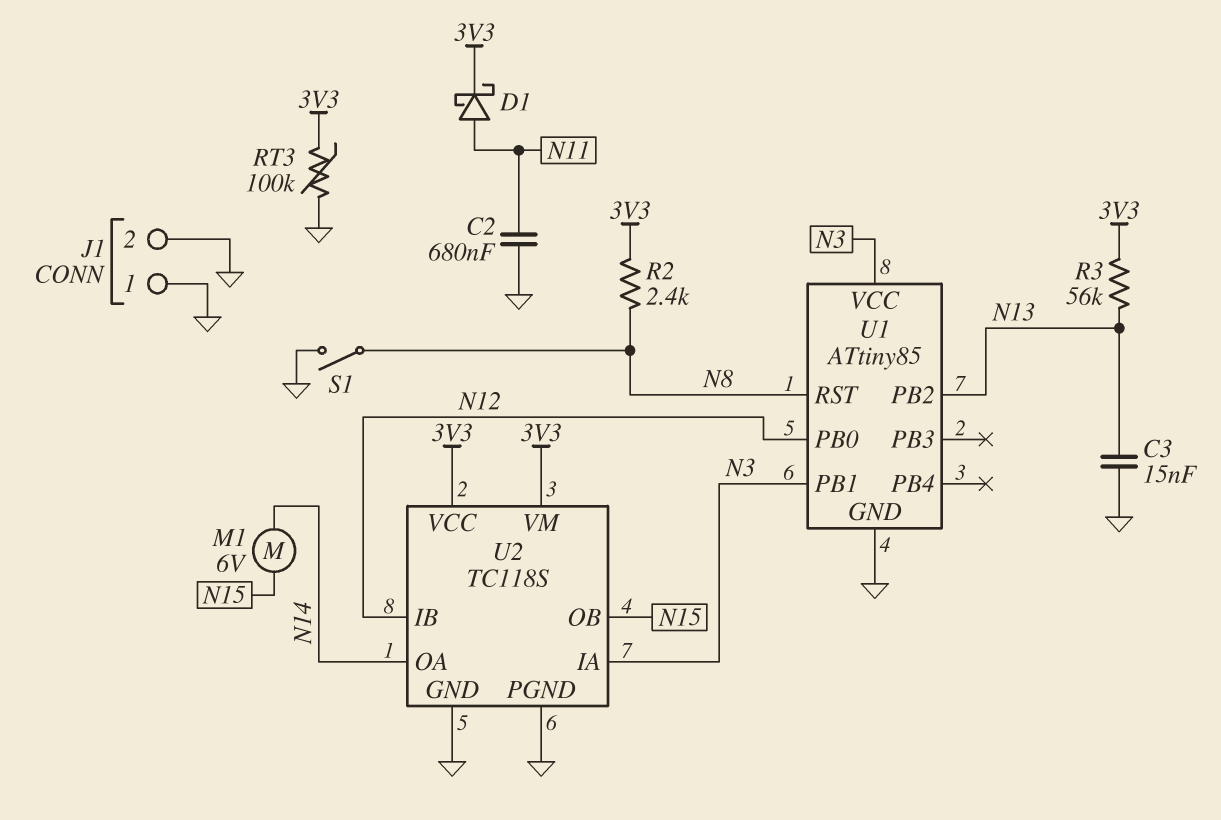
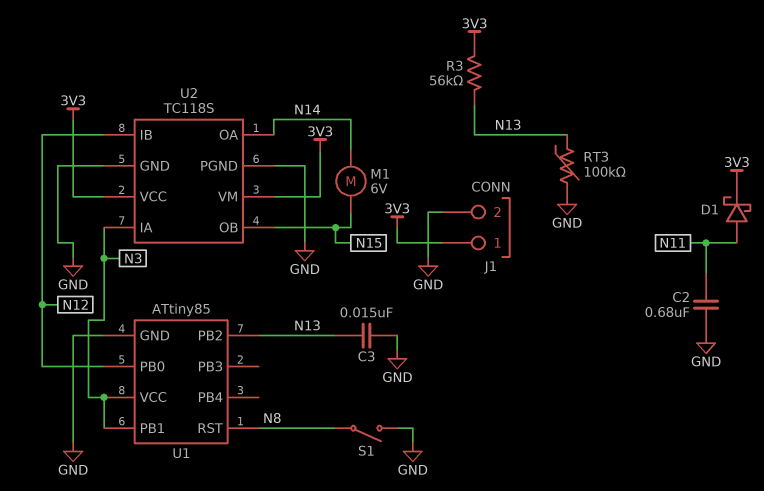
J1 pin 1: GND -> 3V3
R2: 2.4k (3V3, N8) -> none
RT3: 100k (3V3, GND) -> 100k (GND, N13)

